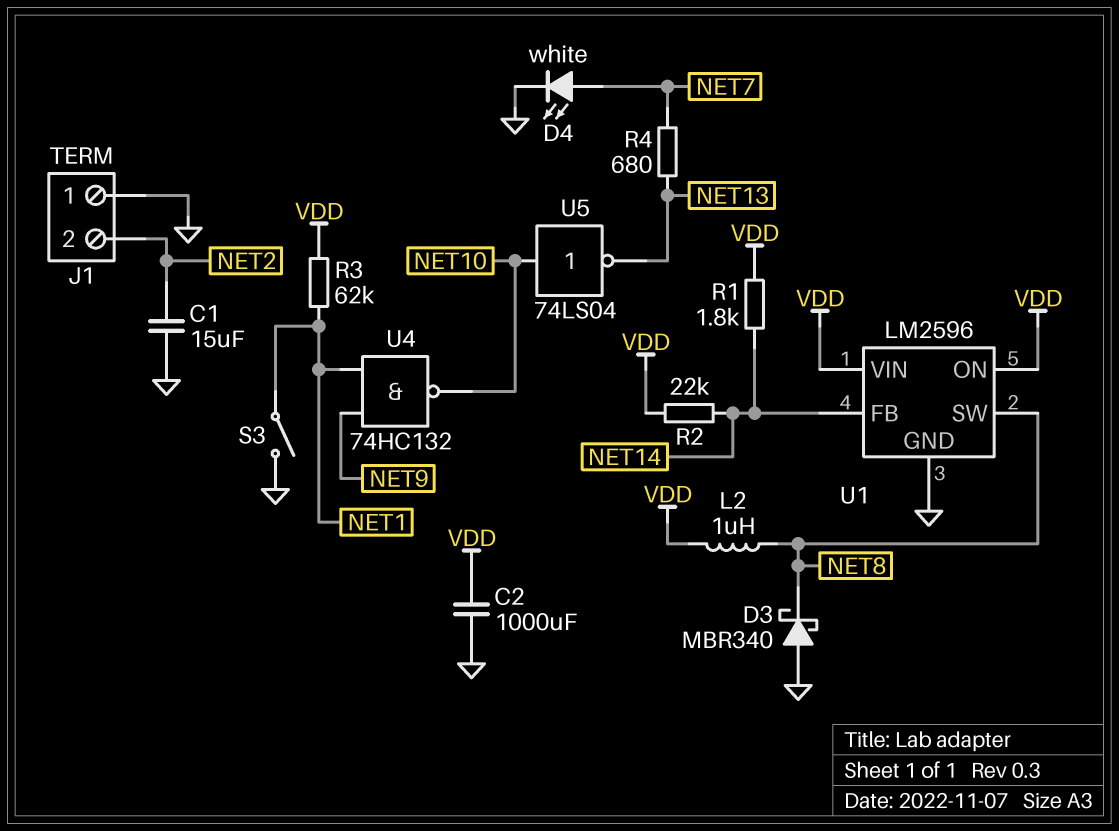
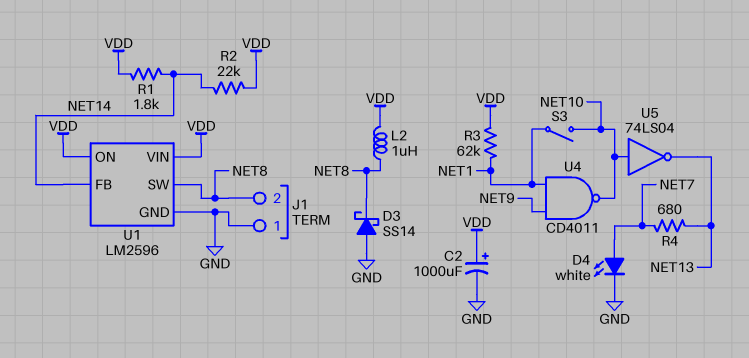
C1: 15uF (GND, NET2) -> none
C2: 1000uF (GND, VDD) -> 1000uF (plus VDD, minus GND)
D3: schottky MBR340 (A GND, K NET8) -> schottky SS14 (A GND, K NET8)
J1 pin 2: NET2 -> NET8
S3: switch (GND, NET1) -> switch (NET1, NET10)
U4: NAND 74HC132 (in NET1, in NET9, out NET10) -> NAND CD4011 (in NET1, in NET9, out NET10)

